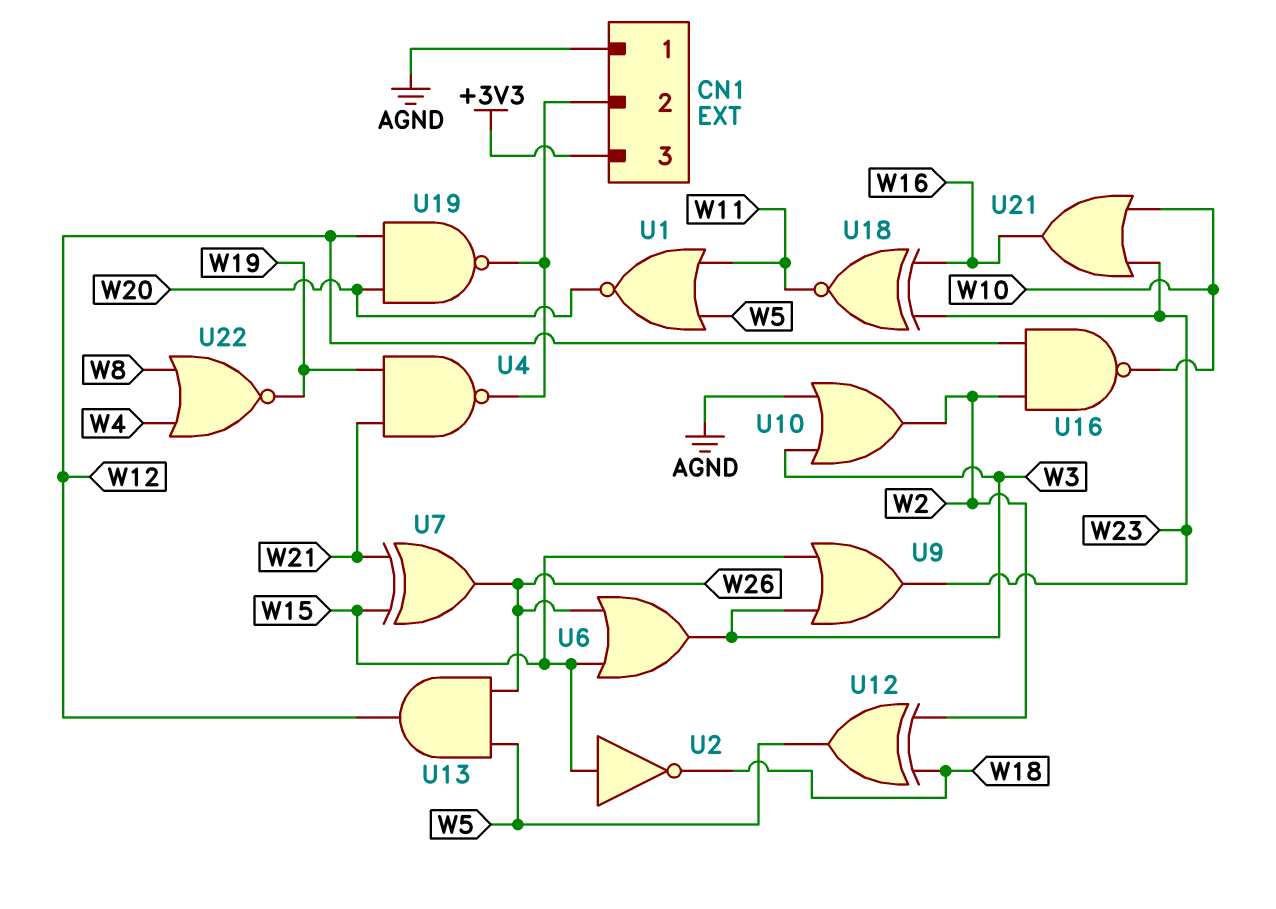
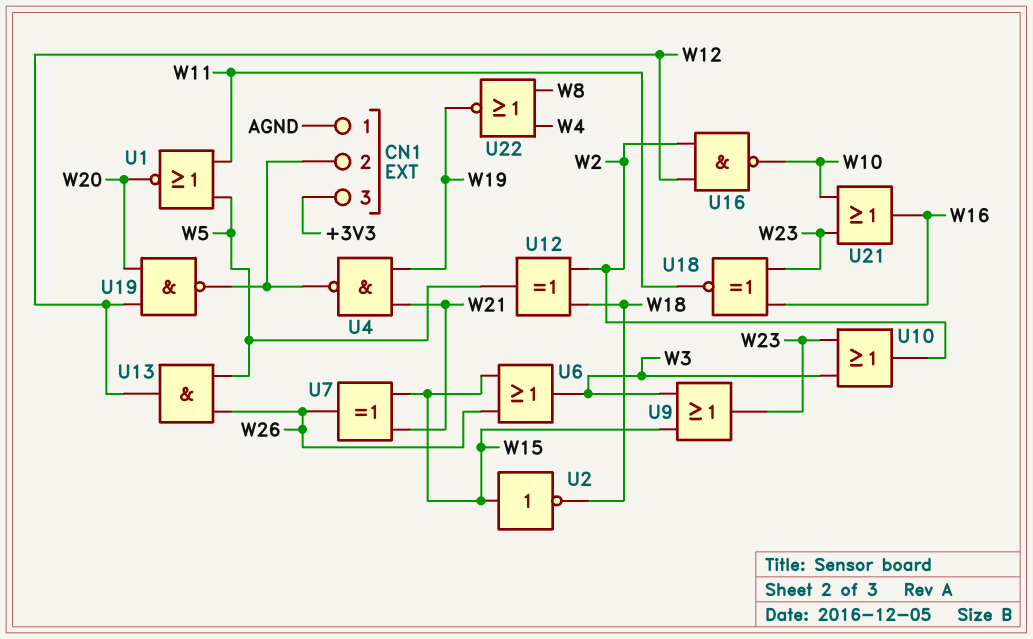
U10: OR (in AGND, in W3, out W2) -> OR (in W3, in W23, out W2)

